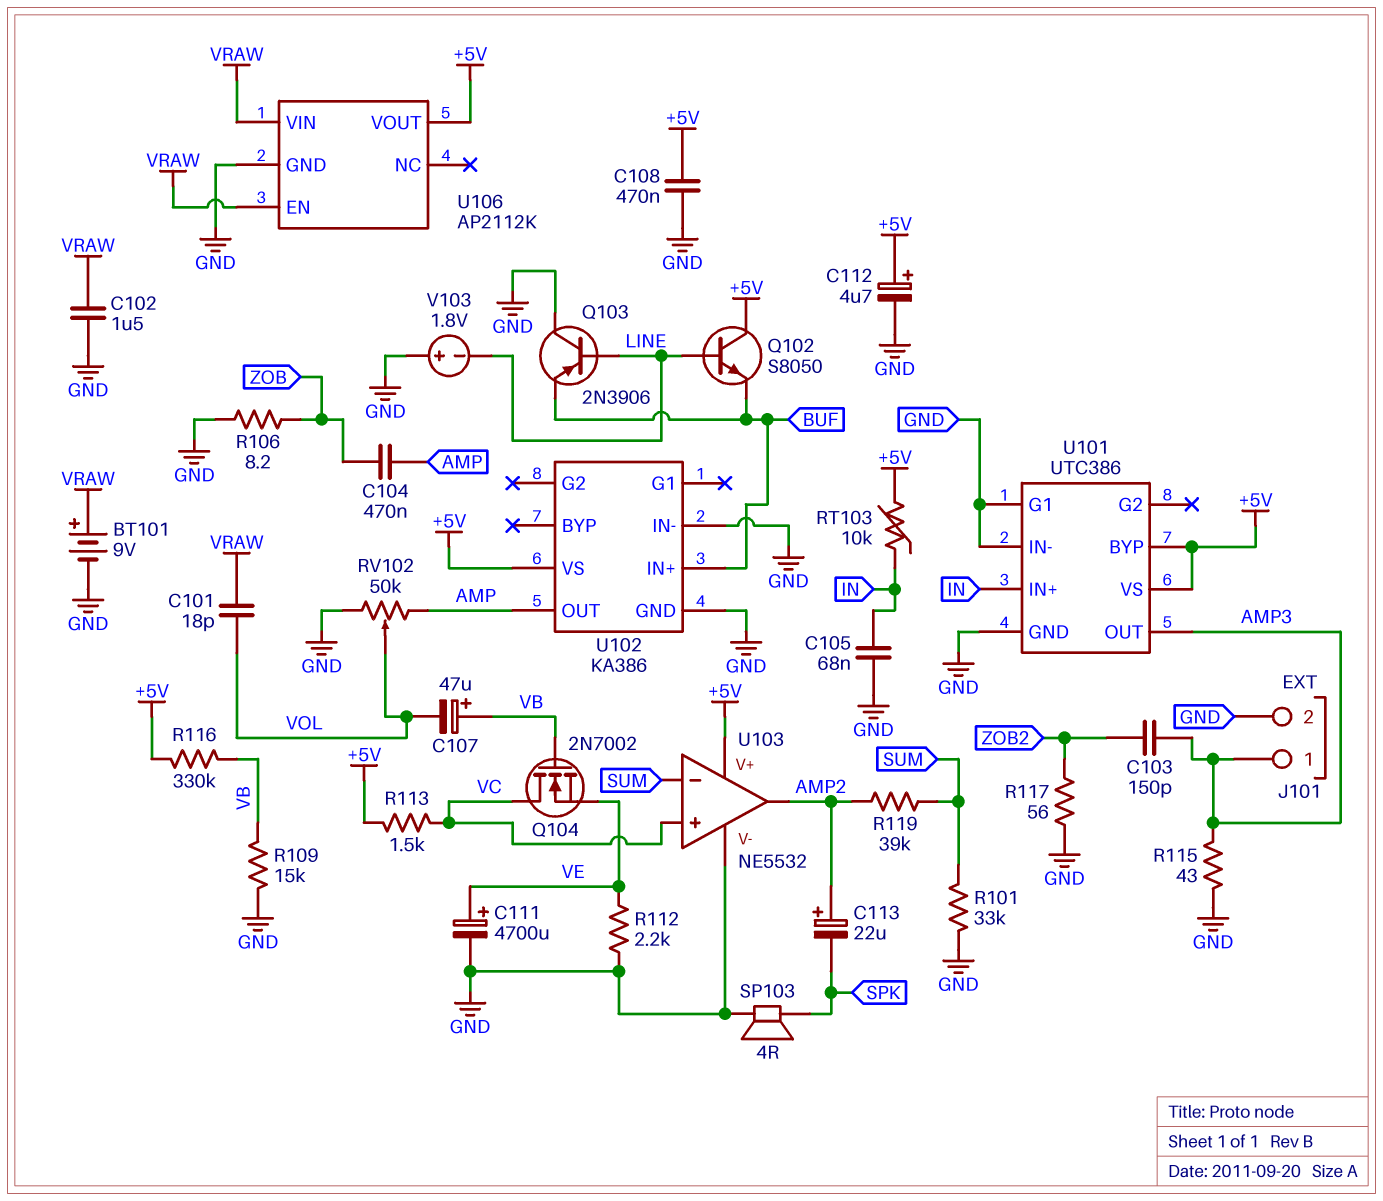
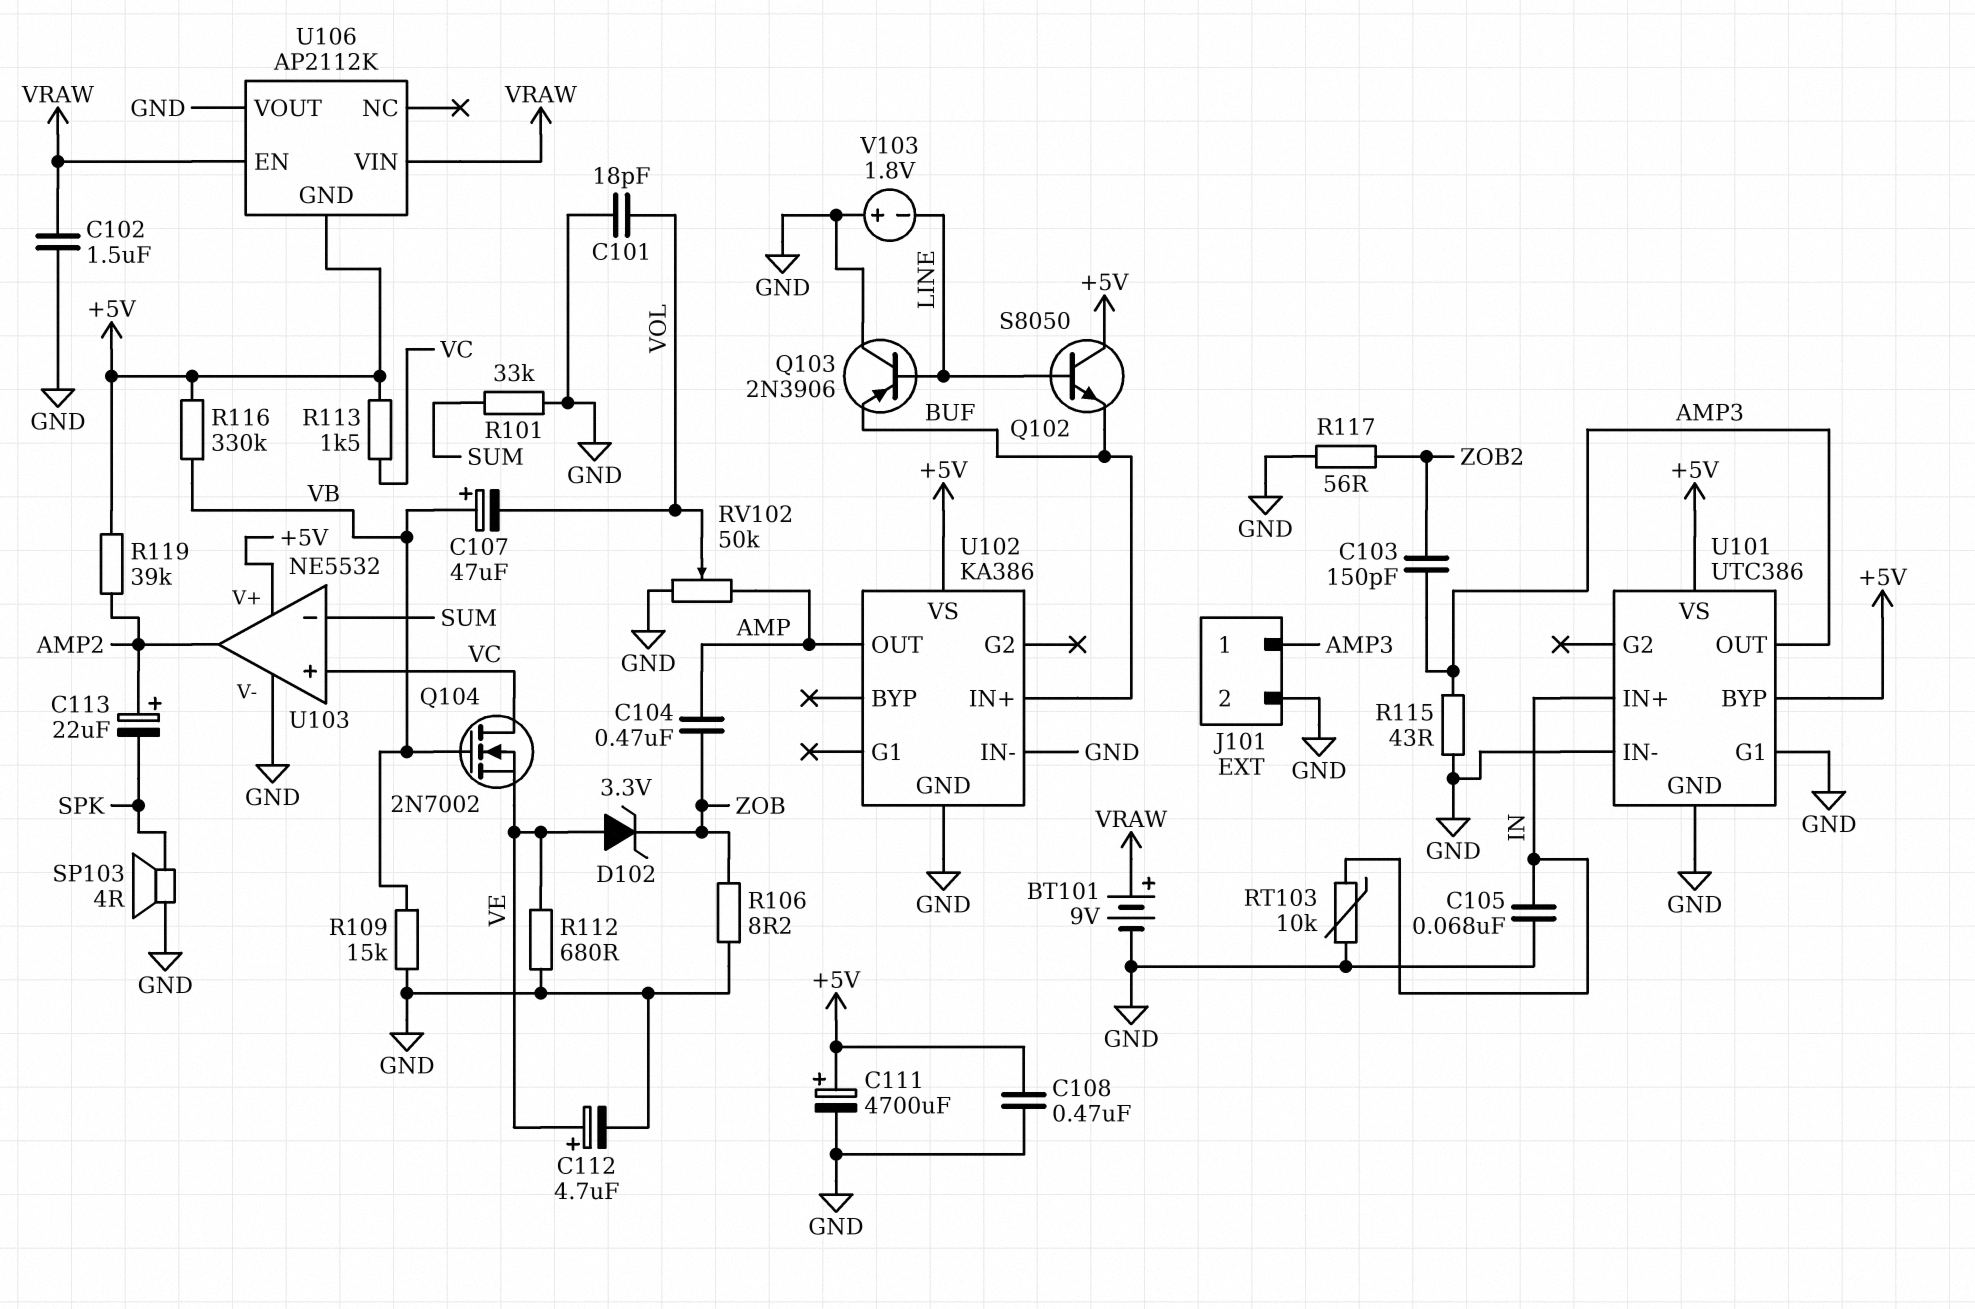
C101: 18pF (VOL, VRAW) -> 18pF (GND, VOL)
C111: 4700uF (plus VE, minus GND) -> 4700uF (plus +5V, minus GND)
C112: 4.7uF (plus +5V, minus GND) -> 4.7uF (plus VE, minus GND)
D102: none -> zener 3.3V (A VE, K ZOB)
R112: 2.2k (GND, VE) -> 680 (GND, VE)
R119: 39k (AMP2, SUM) -> 39k (+5V, AMP2)
RT103: 10k (+5V, IN) -> 10k (GND, IN)
U106 pin GND: GND -> +5V
U106 pin VOUT: +5V -> GND

